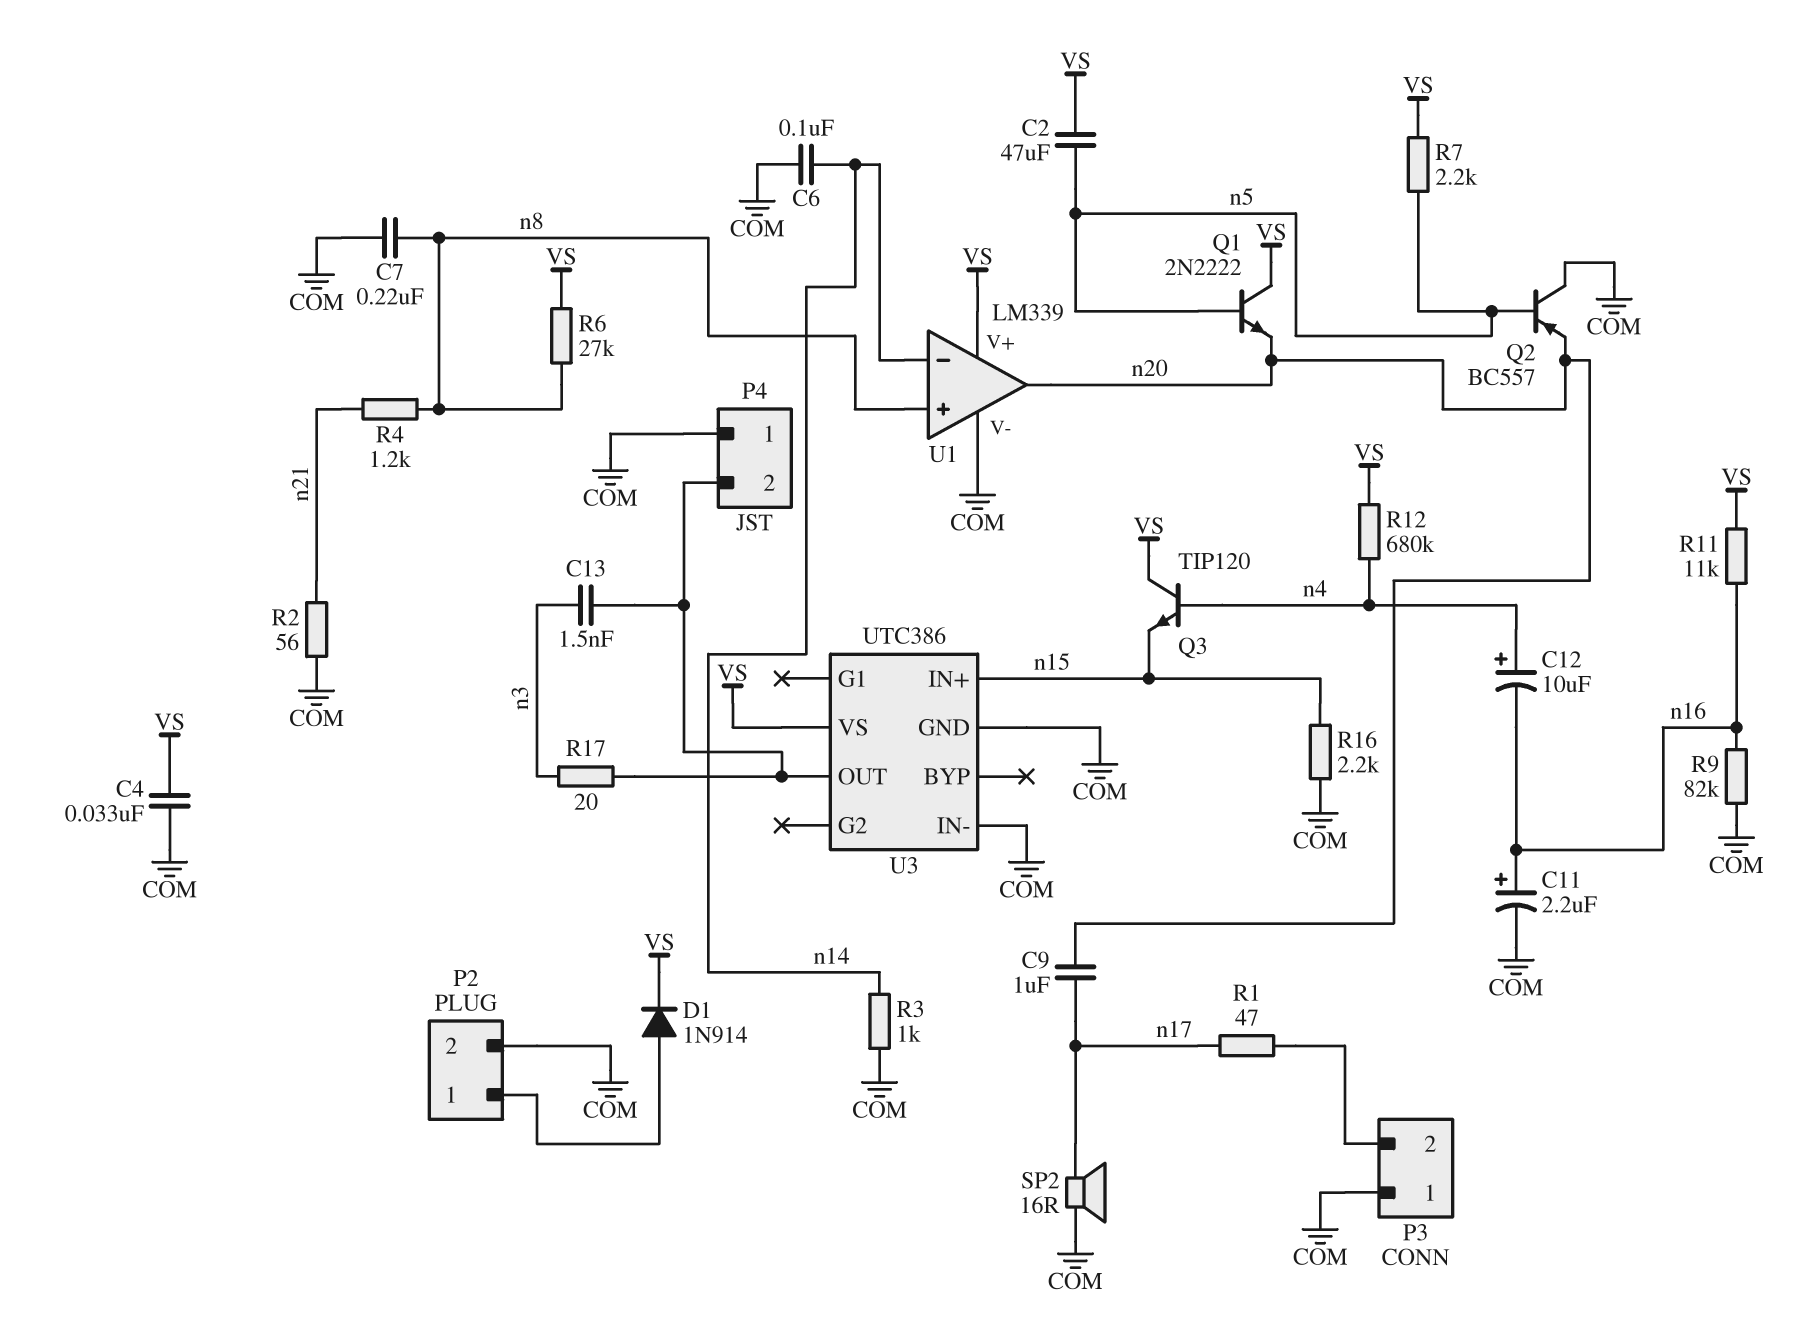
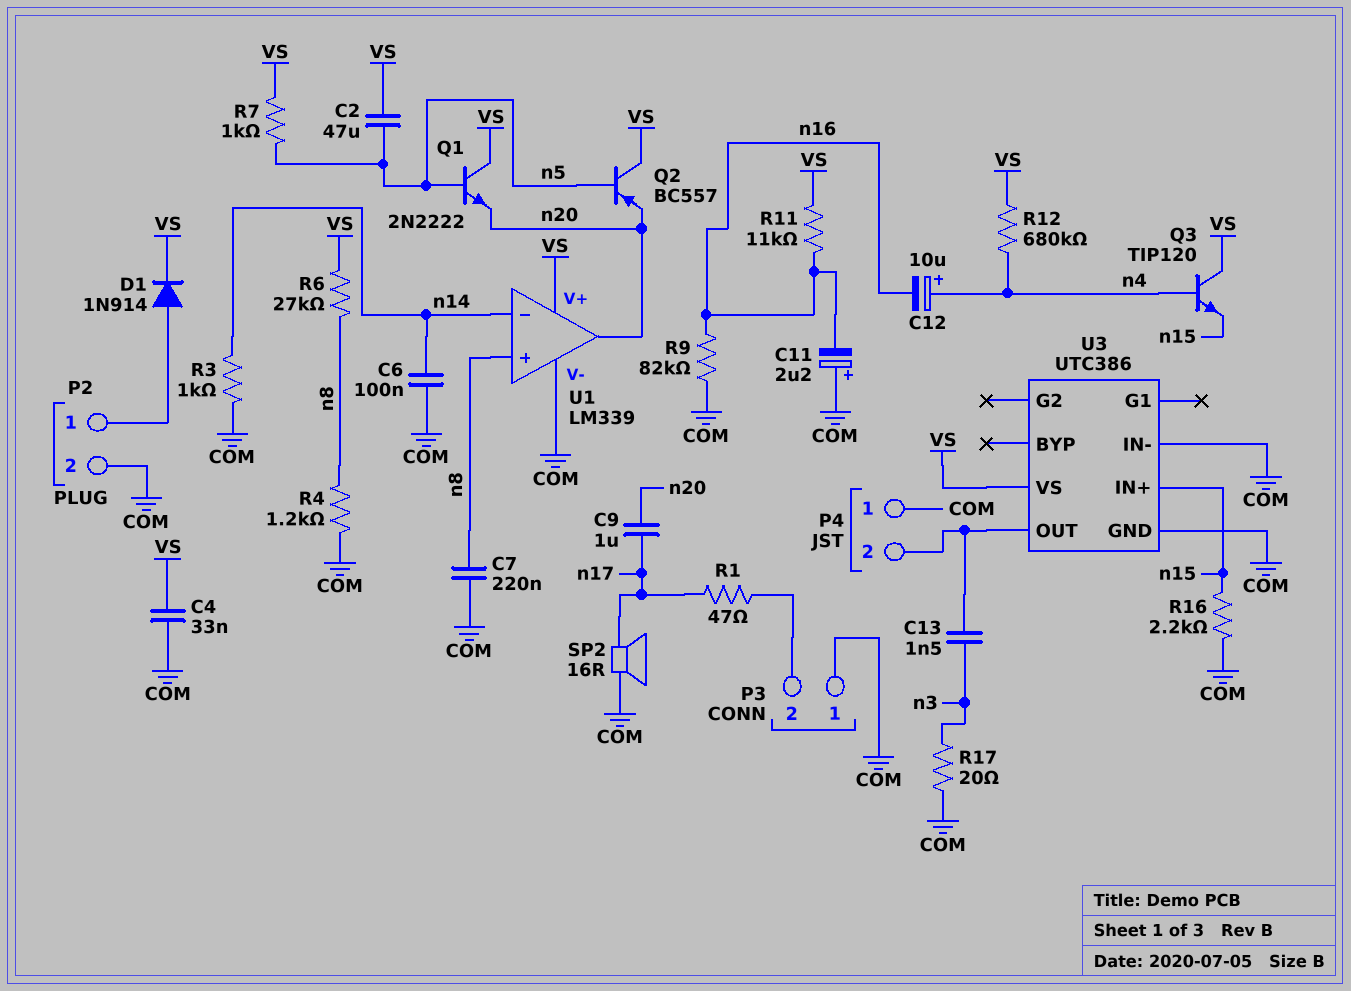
C11: 2.2uF (plus n16, minus COM) -> 2.2uF (plus COM, minus n16)
Q2: PNP BC557 (B n5, C COM, E n20) -> PNP BC557 (B n5, C VS, E n20)
R2: 56 (COM, n21) -> none
R4: 1.2k (n8, n21) -> 1.2k (COM, n8)
R7: 2.2k (VS, n5) -> 1k (VS, n5)
R17: 20 (P4/2, n3) -> 20 (COM, n3)

